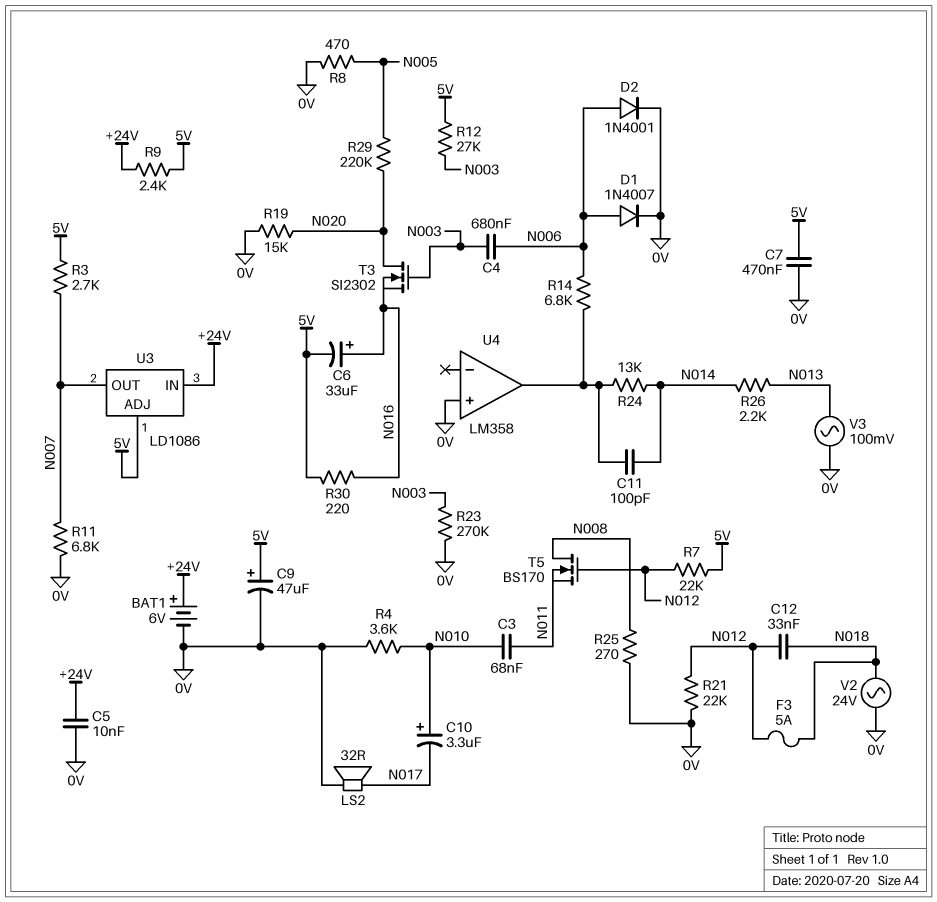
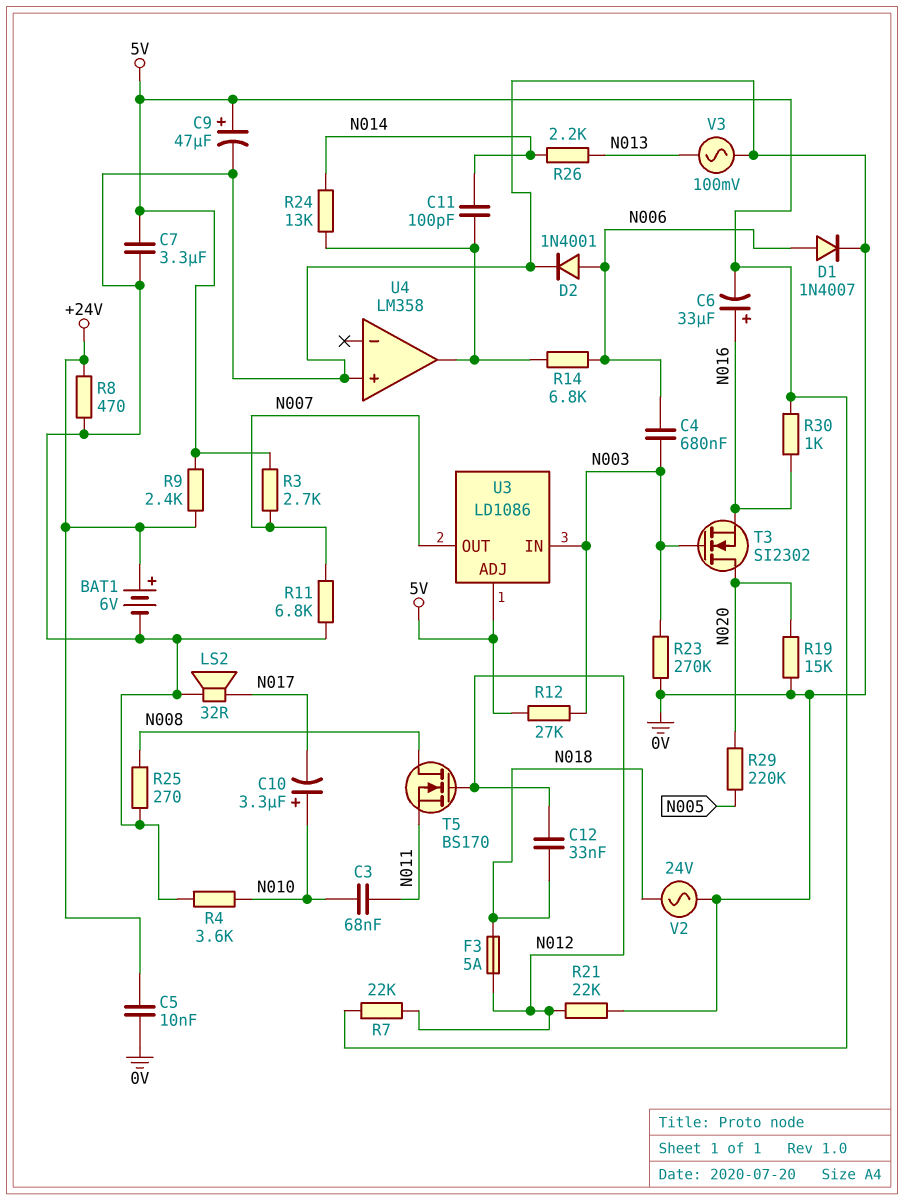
C7: 470nF (0V, 5V) -> 3.3uF (0V, 5V)
R8: 470 (0V, N005) -> 470 (+24V, 0V)
R30: 220 (5V, N016) -> 1k (5V, N016)
U3 pin IN: +24V -> N003

